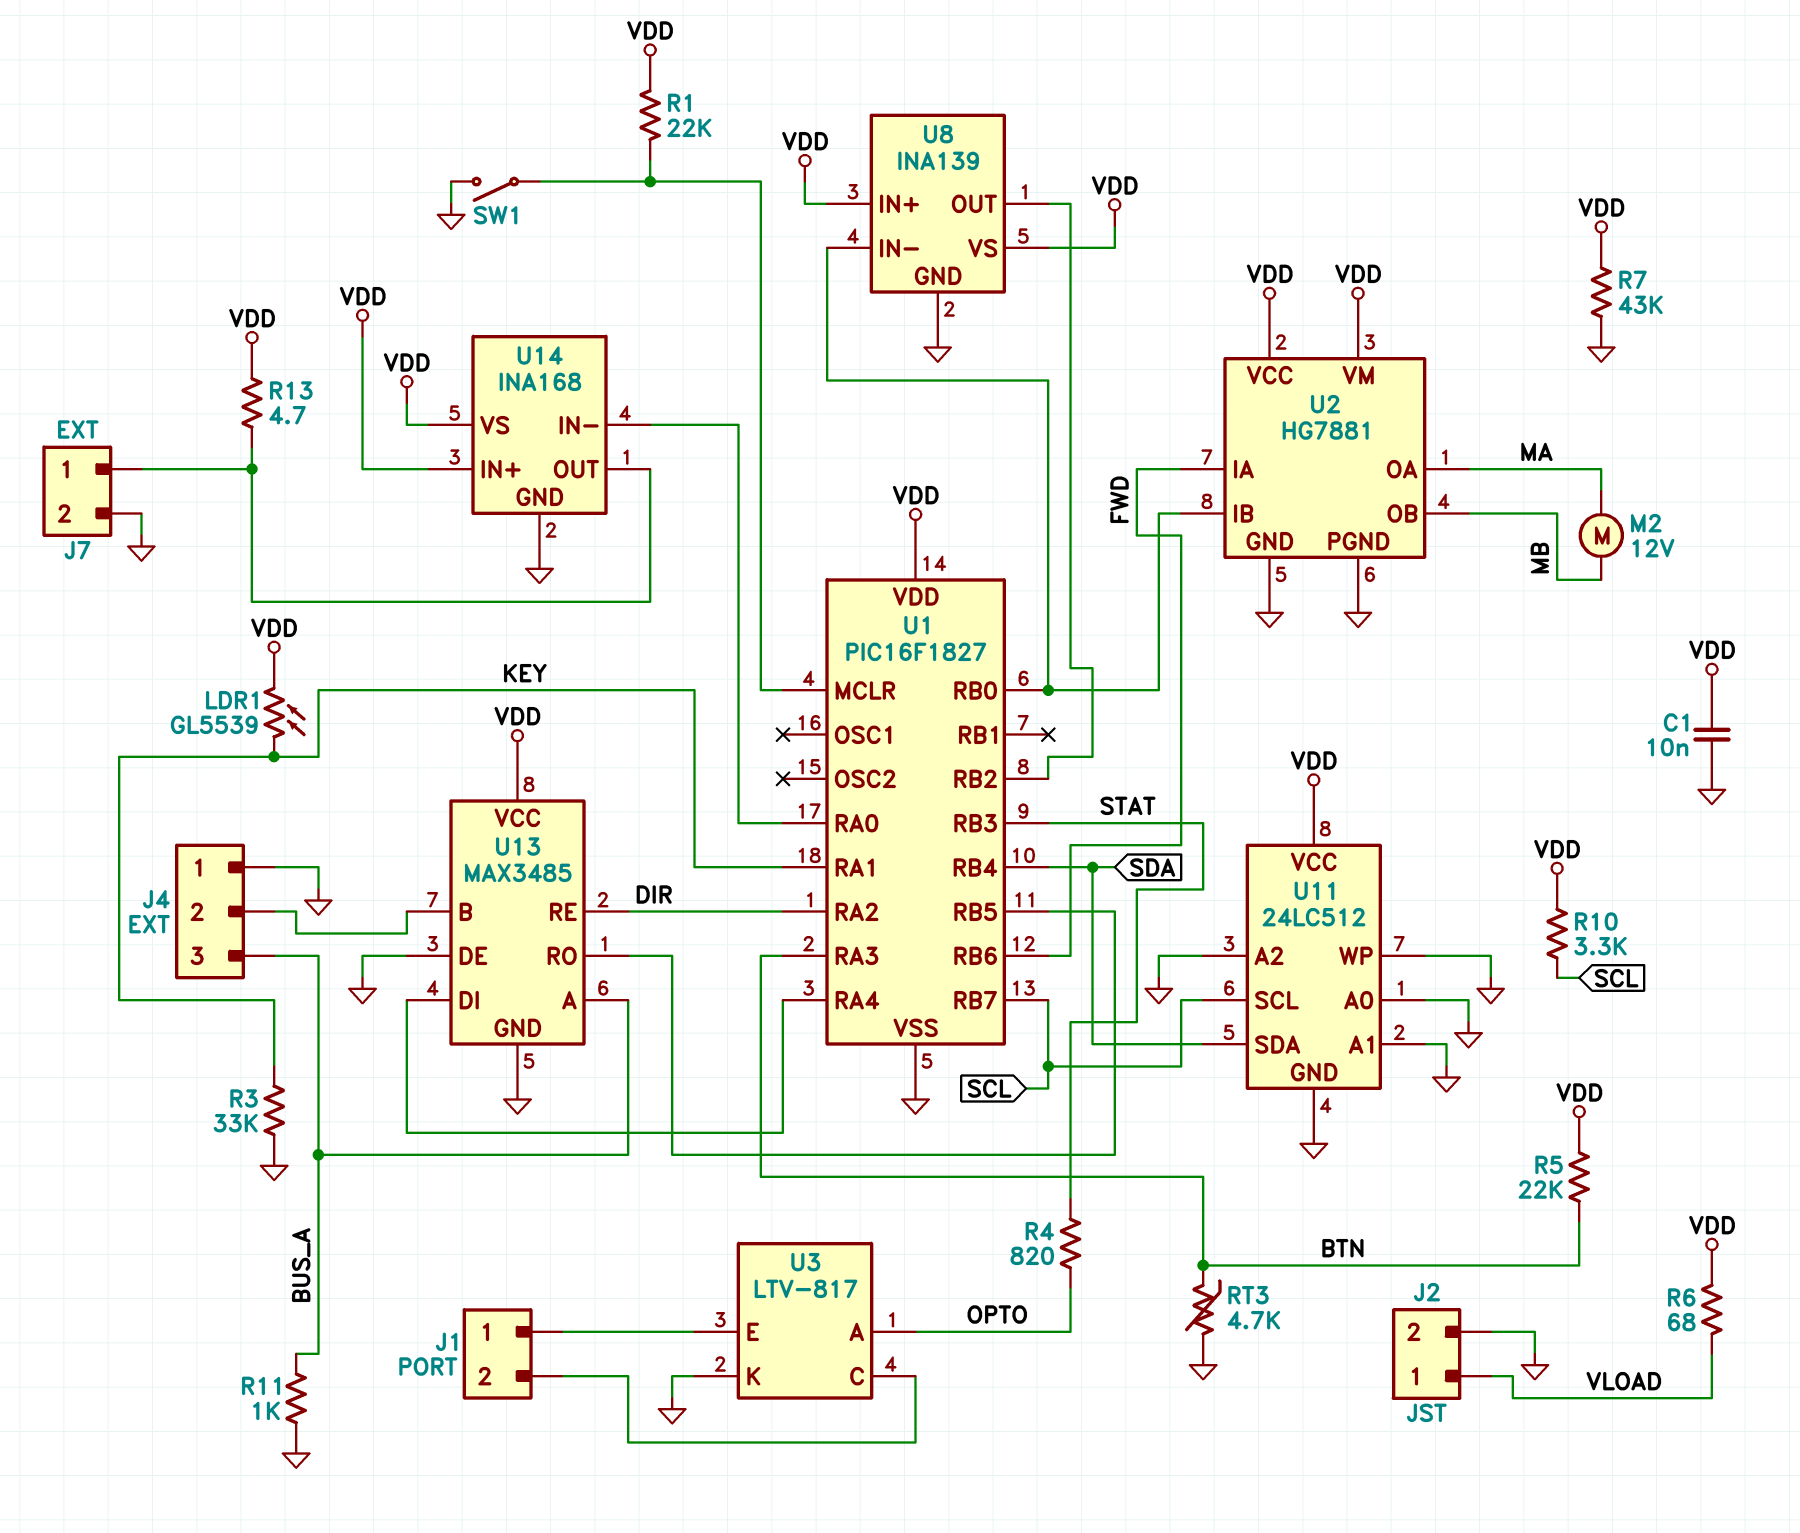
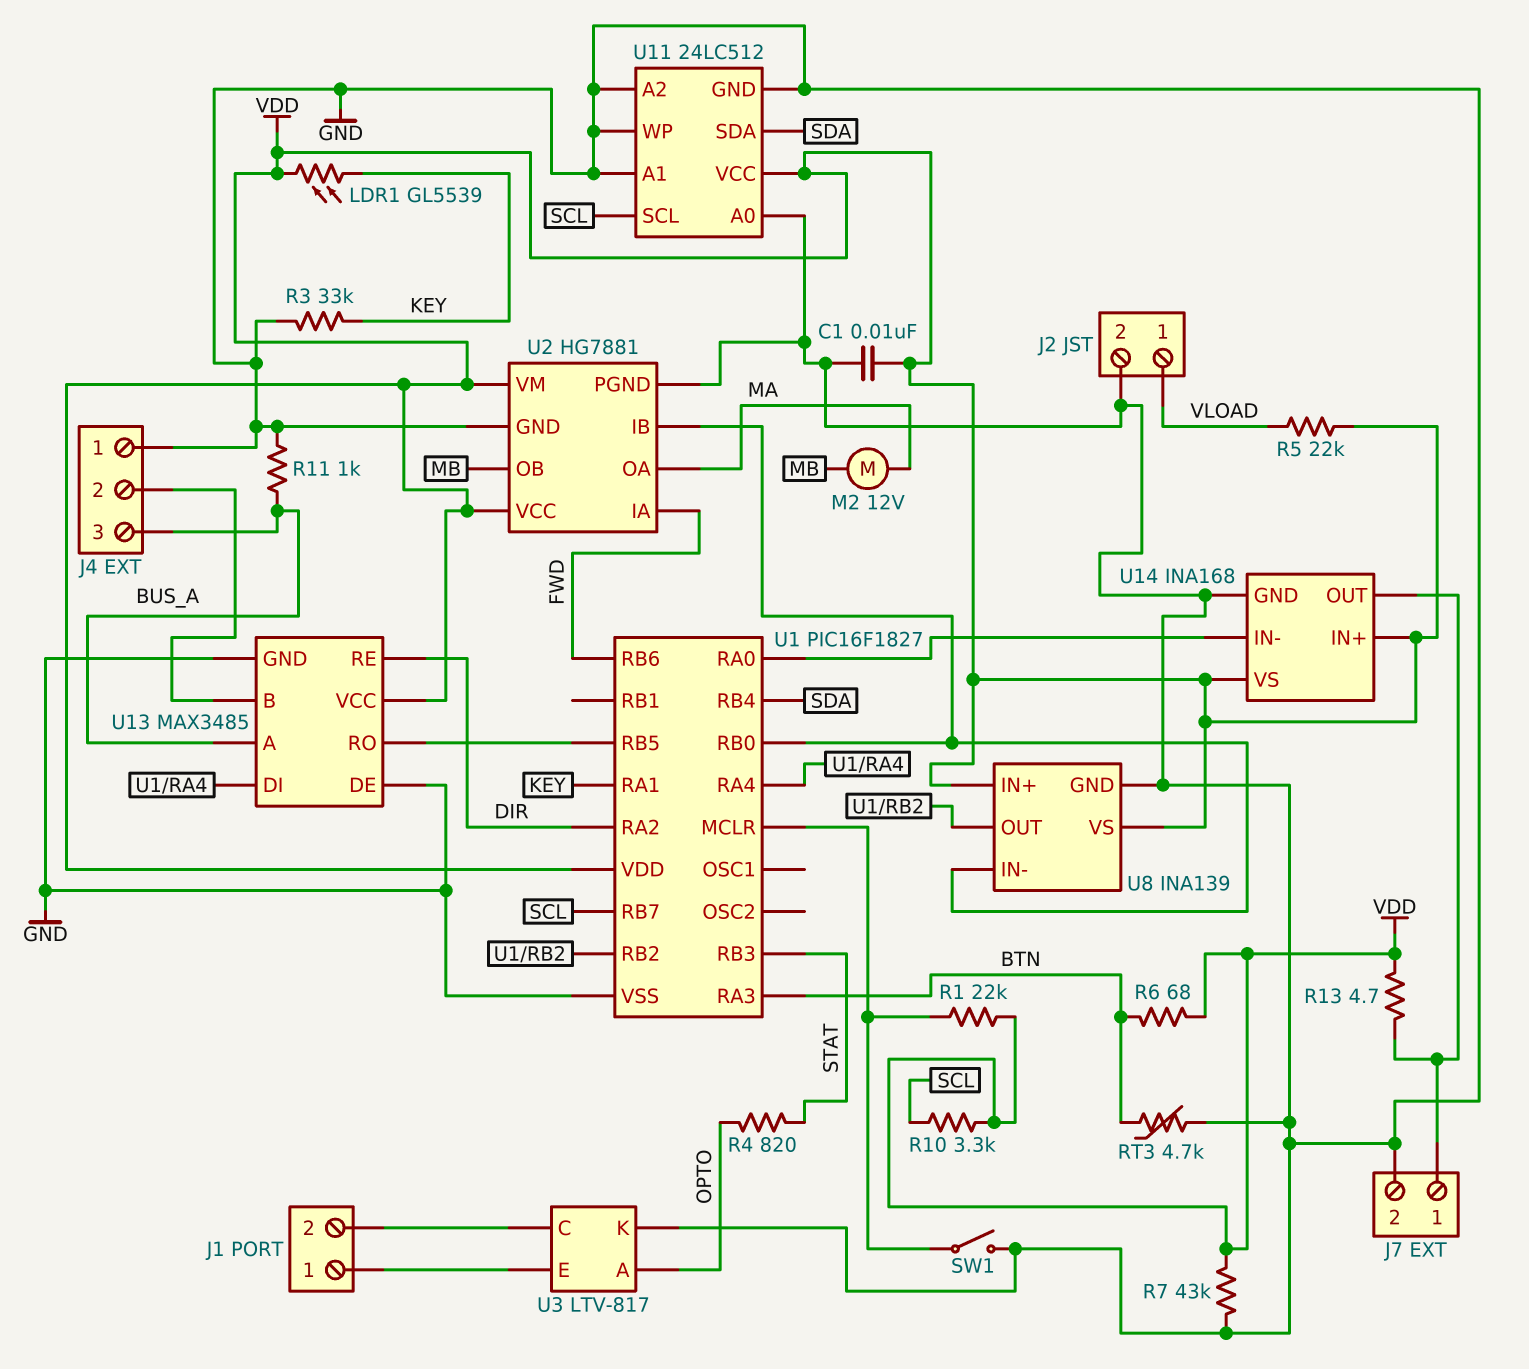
R5: 22k (BTN, VDD) -> 22k (VDD, VLOAD)
R6: 68 (VDD, VLOAD) -> 68 (BTN, VDD)

